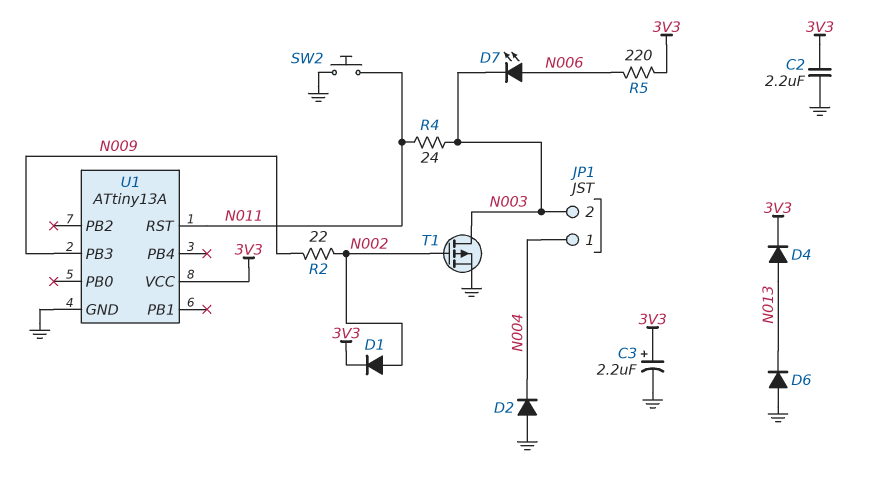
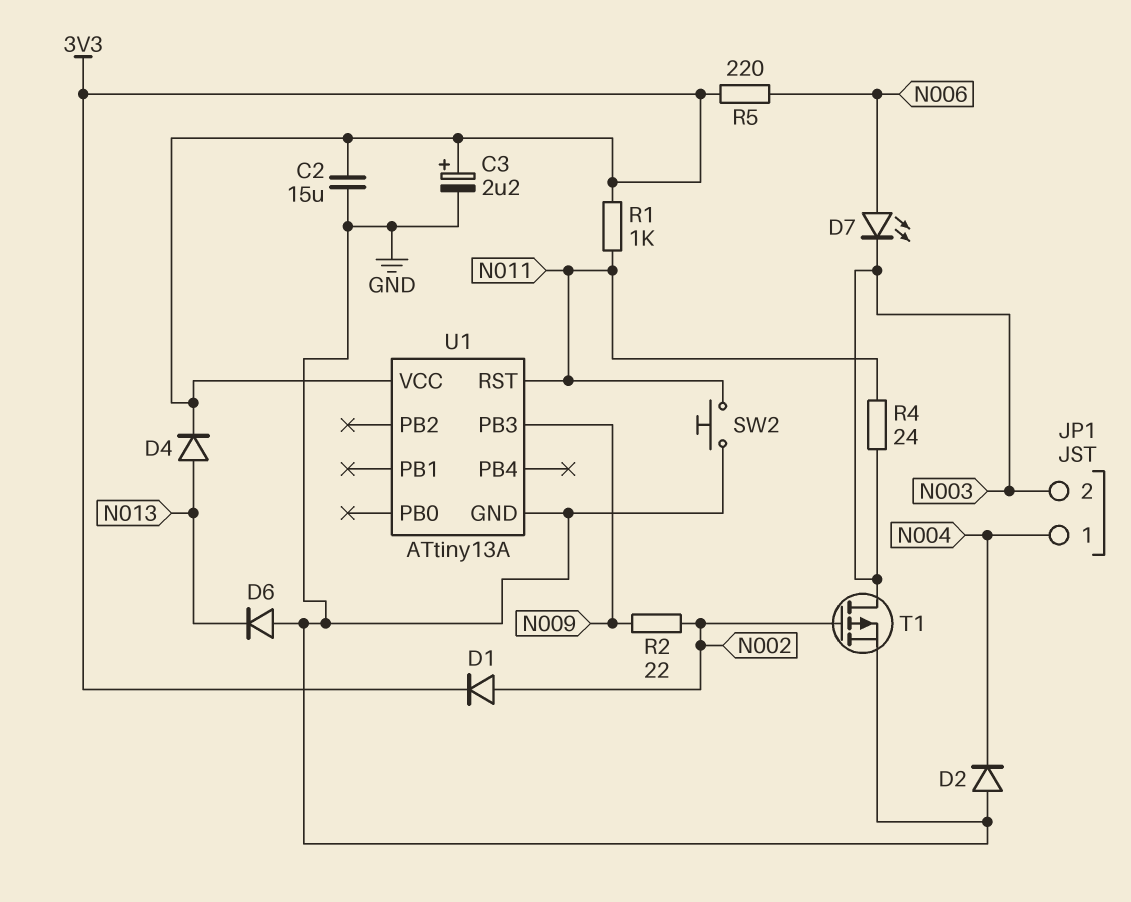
C2: 2.2uF (3V3, GND) -> 15uF (3V3, GND)
R1: none -> 1k (3V3, N011)

